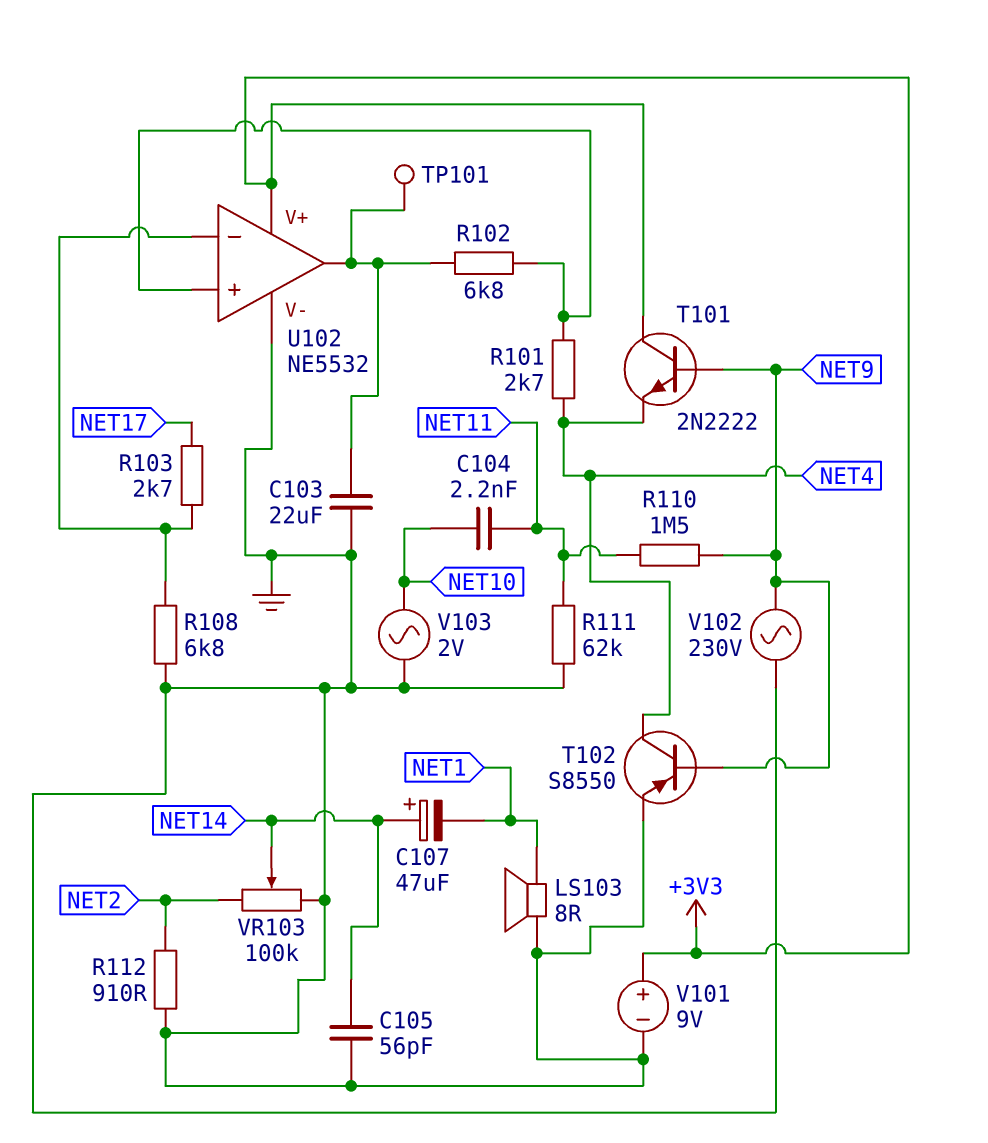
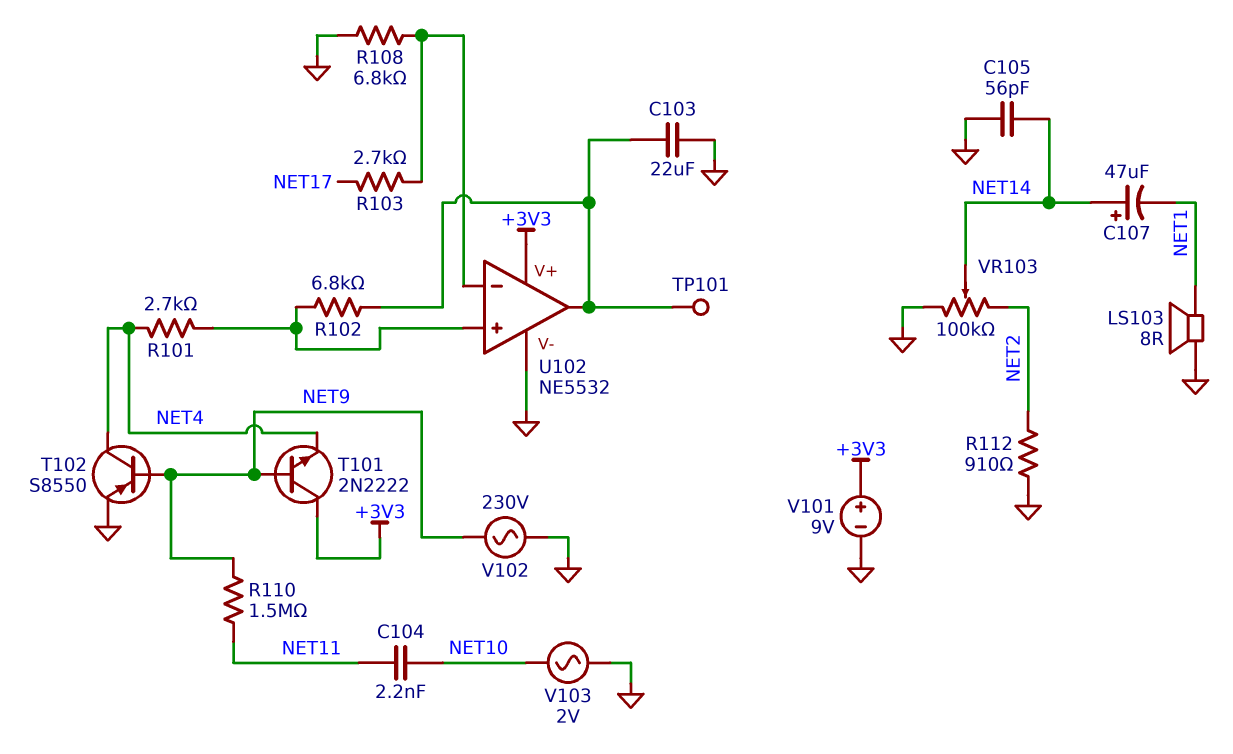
R111: 62k (GND, NET11) -> none

